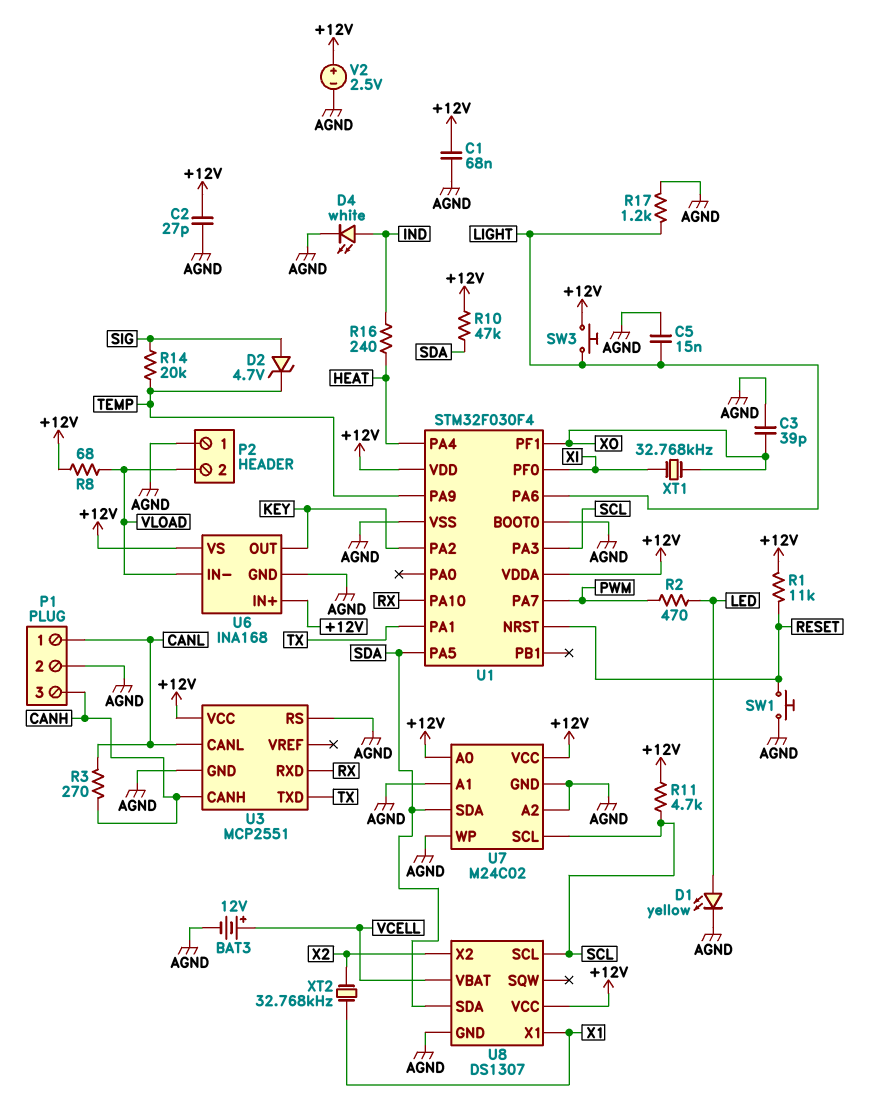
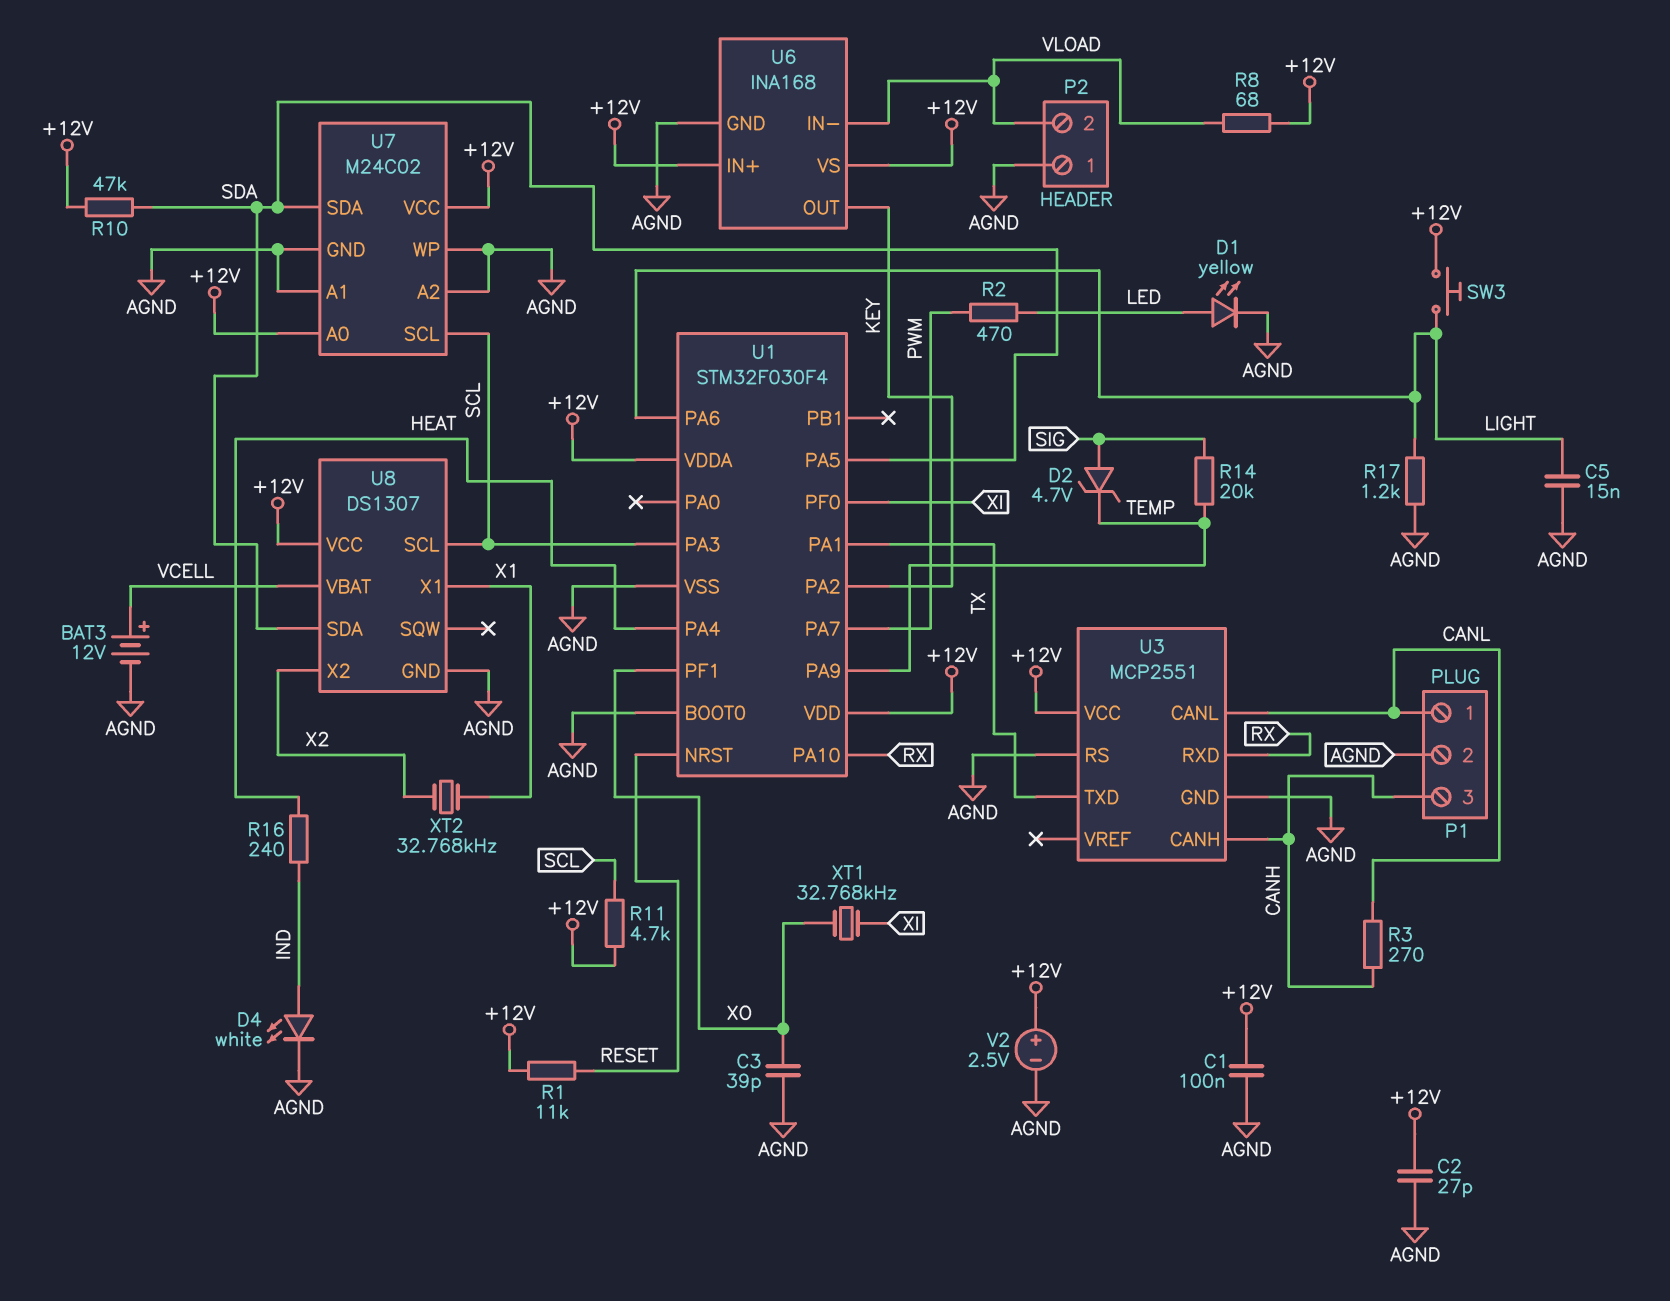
C1: 68nF (+12V, AGND) -> 100nF (+12V, AGND)
SW1: button (AGND, RESET) -> none

